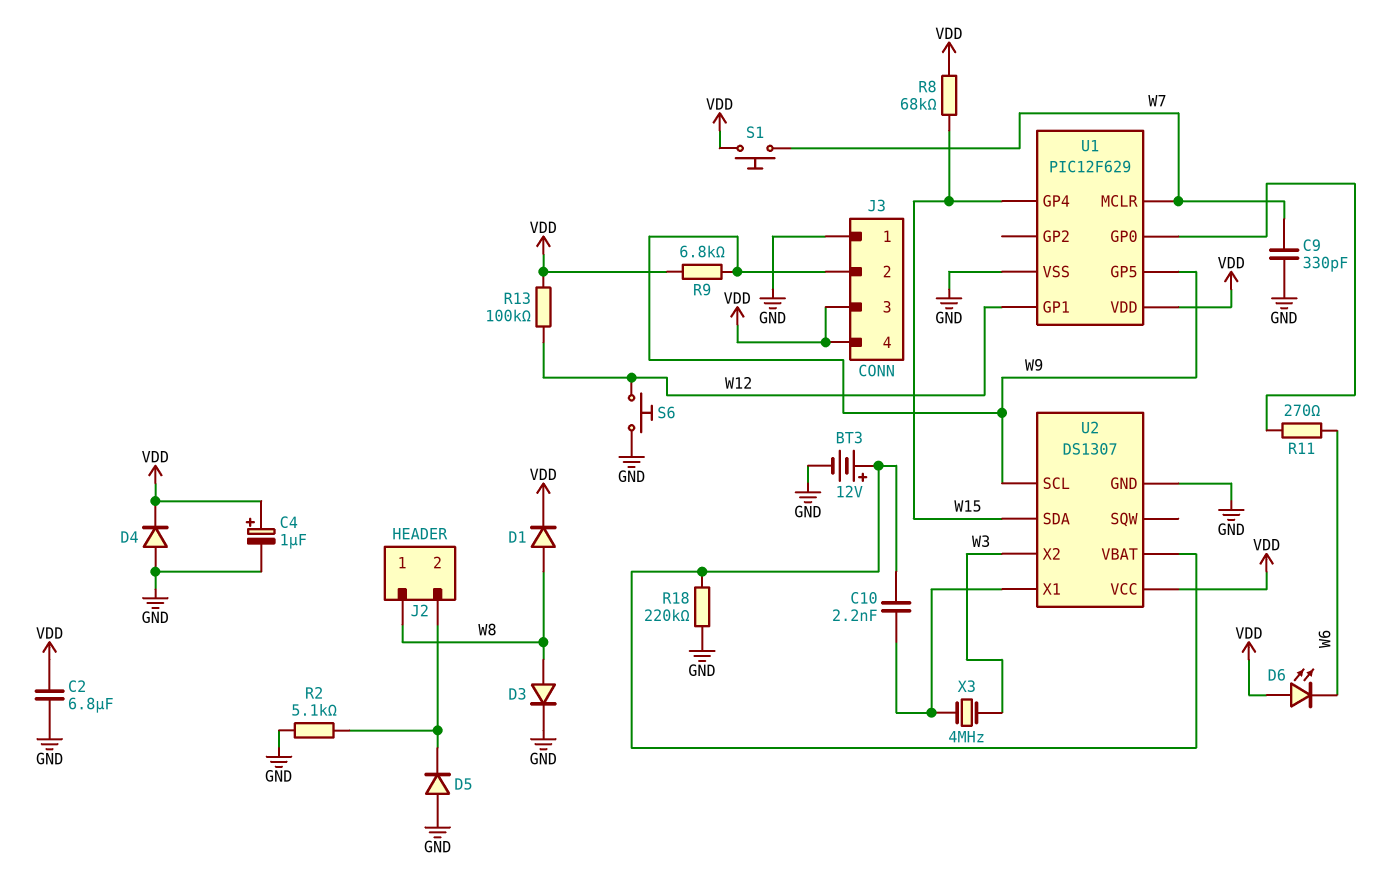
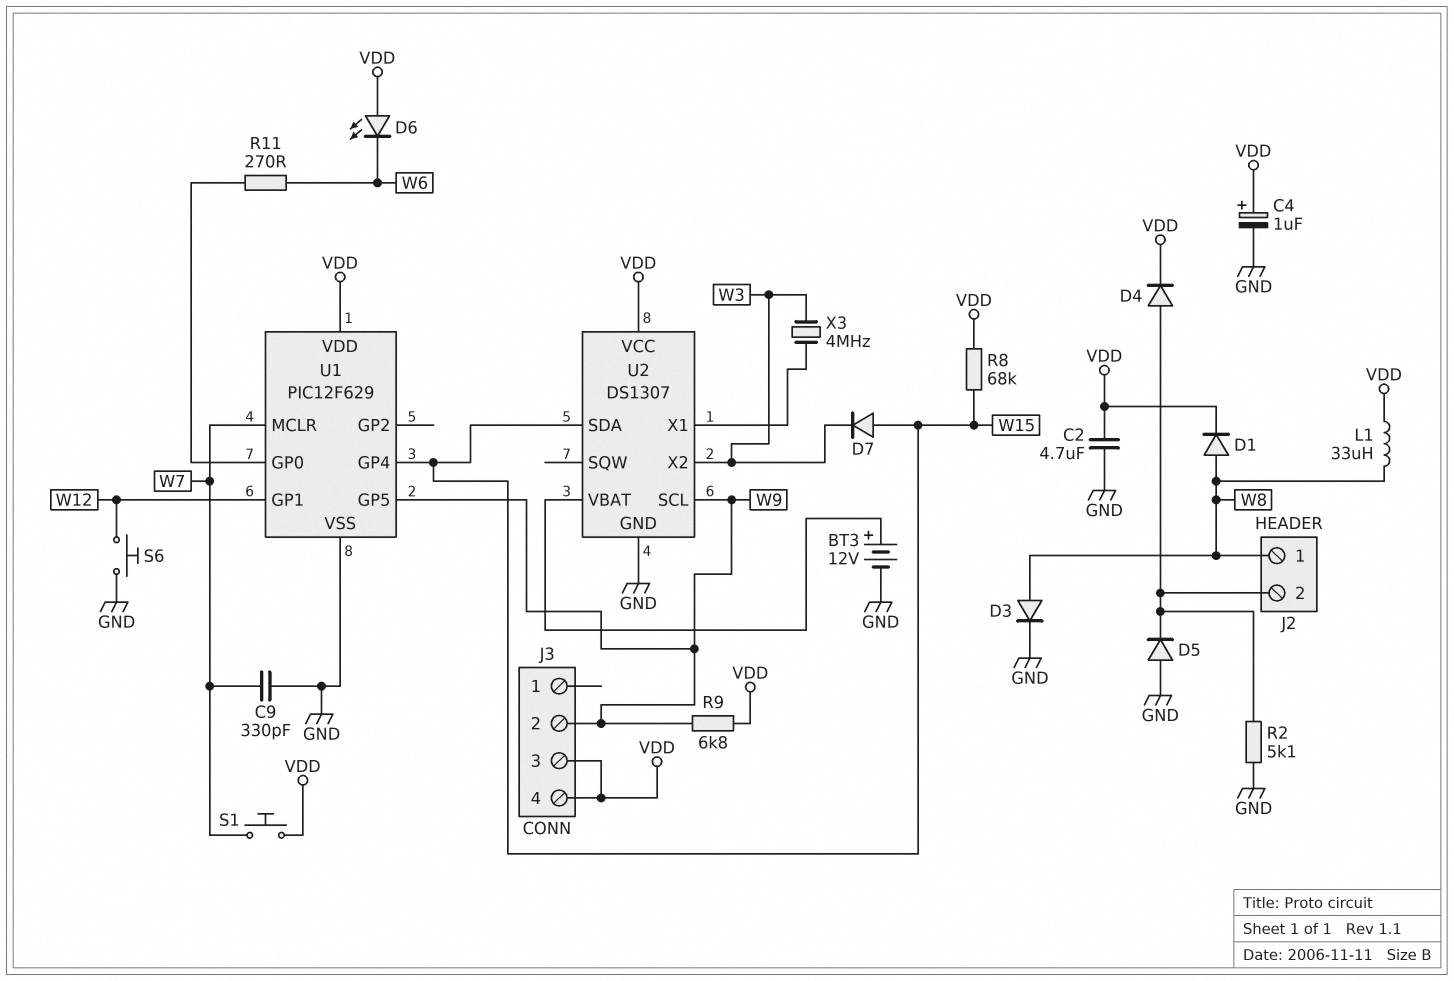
C2: 6.8uF (GND, VDD) -> 4.7uF (GND, VDD)
C10: 2.2nF (U2/VBAT, U2/X1) -> none
D4: diode (A GND, K VDD) -> diode (A J2/2, K VDD)
D7: none -> diode (A W15, K W3)
J3 pin 1: GND -> none
L1: none -> 33uH (VDD, W8)
R13: 100k (VDD, W12) -> none
R18: 220k (GND, U2/VBAT) -> none

